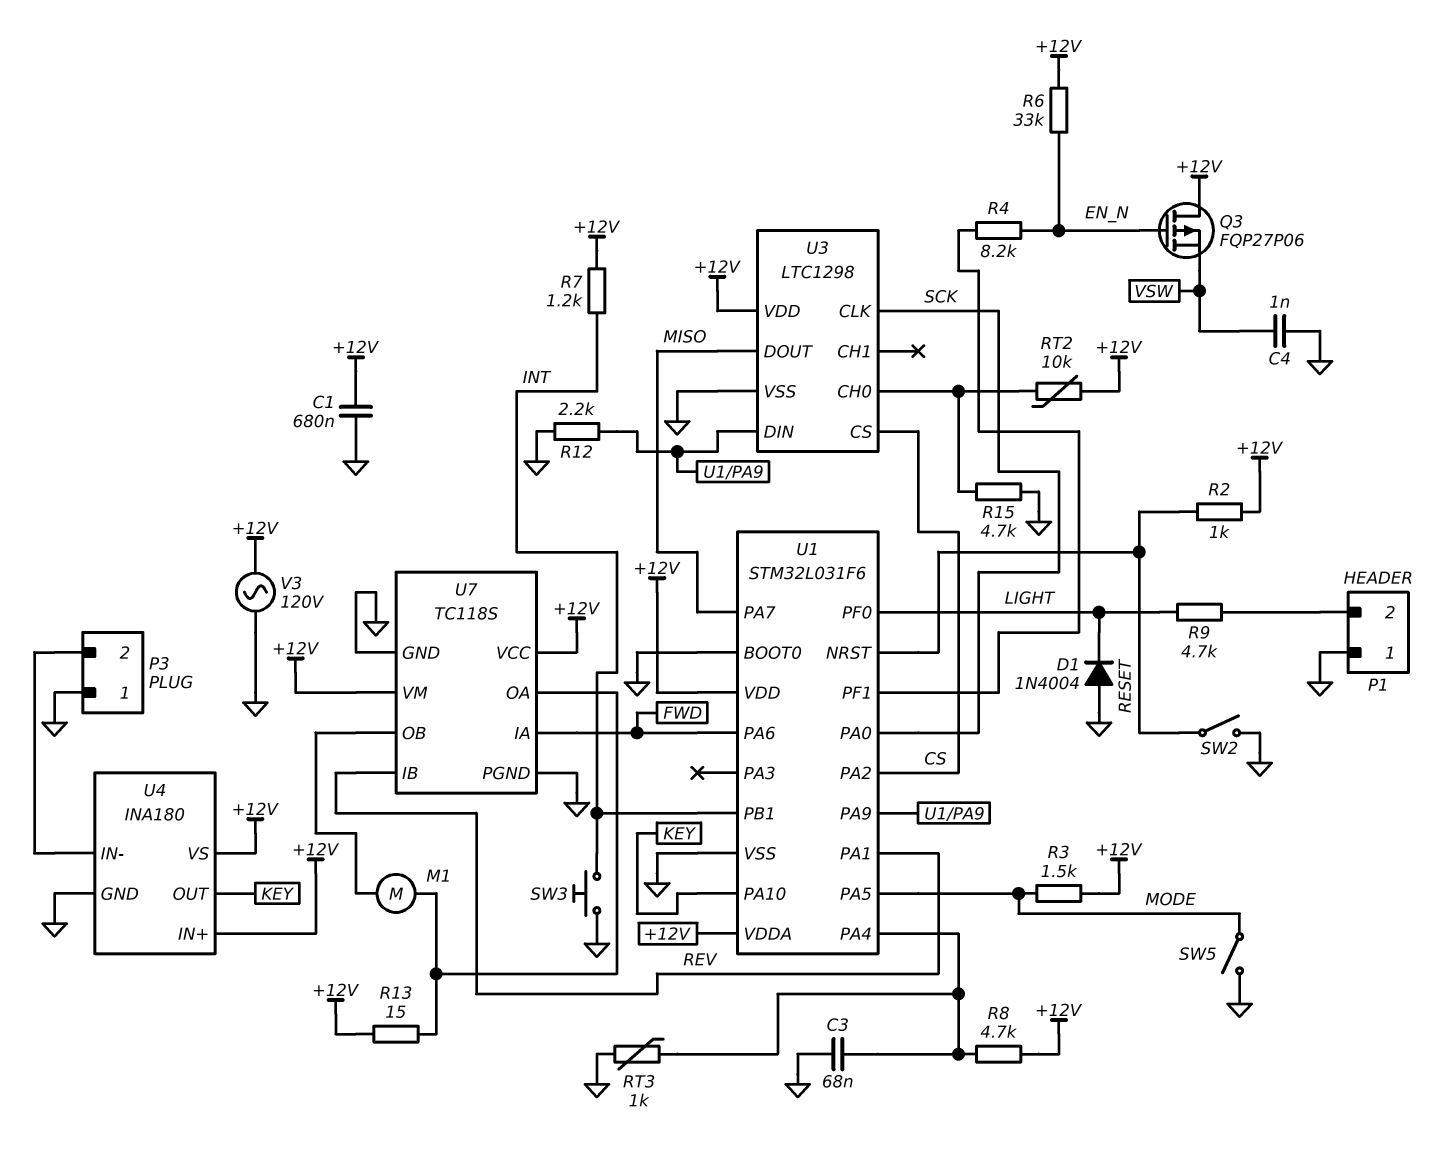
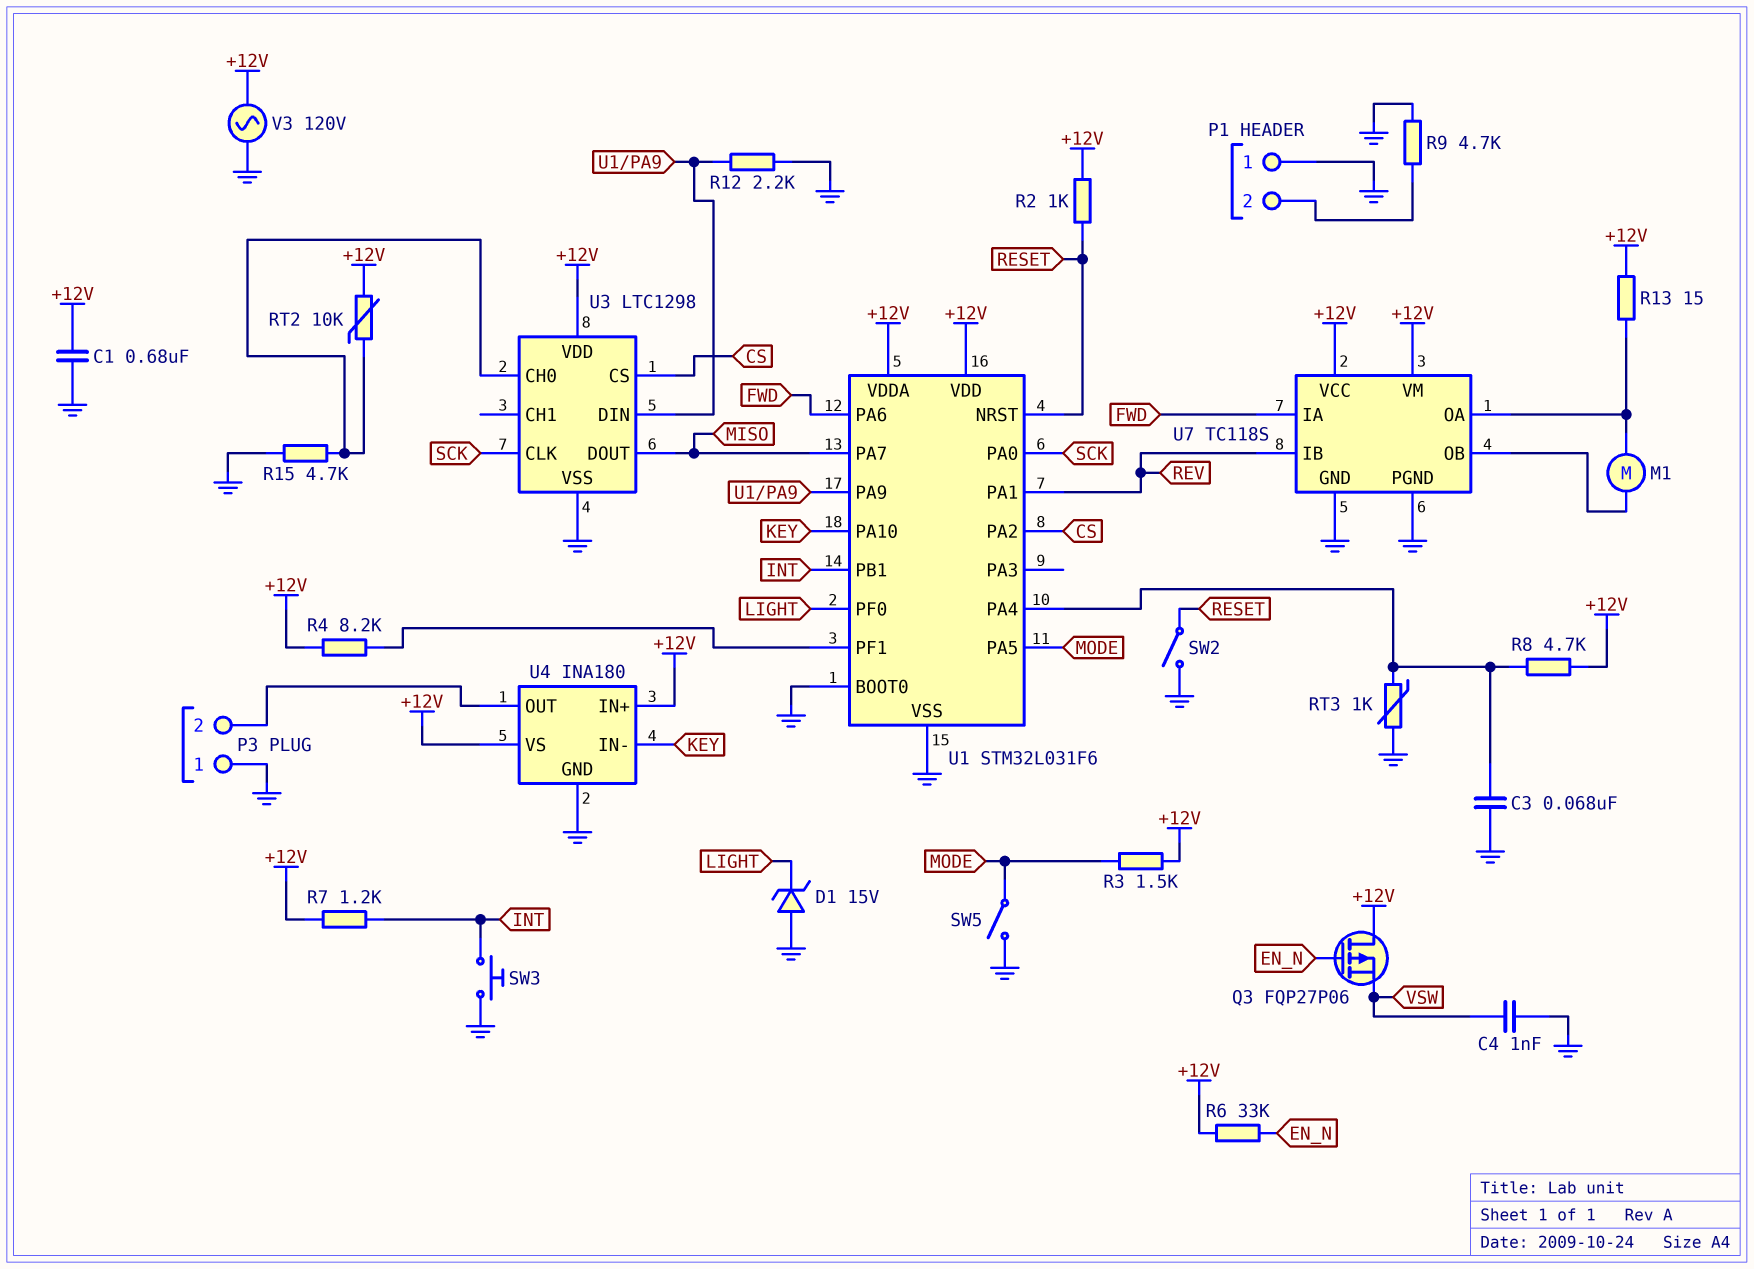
D1: diode 1N4004 (A GND, K LIGHT) -> zener 15V (A GND, K LIGHT)
R4: 8.2k (EN_N, U1/PF1) -> 8.2k (+12V, U1/PF1)
R9: 4.7k (LIGHT, P1/2) -> 4.7k (GND, P1/2)
U4 pin IN-: P3/2 -> KEY
U4 pin OUT: KEY -> P3/2

